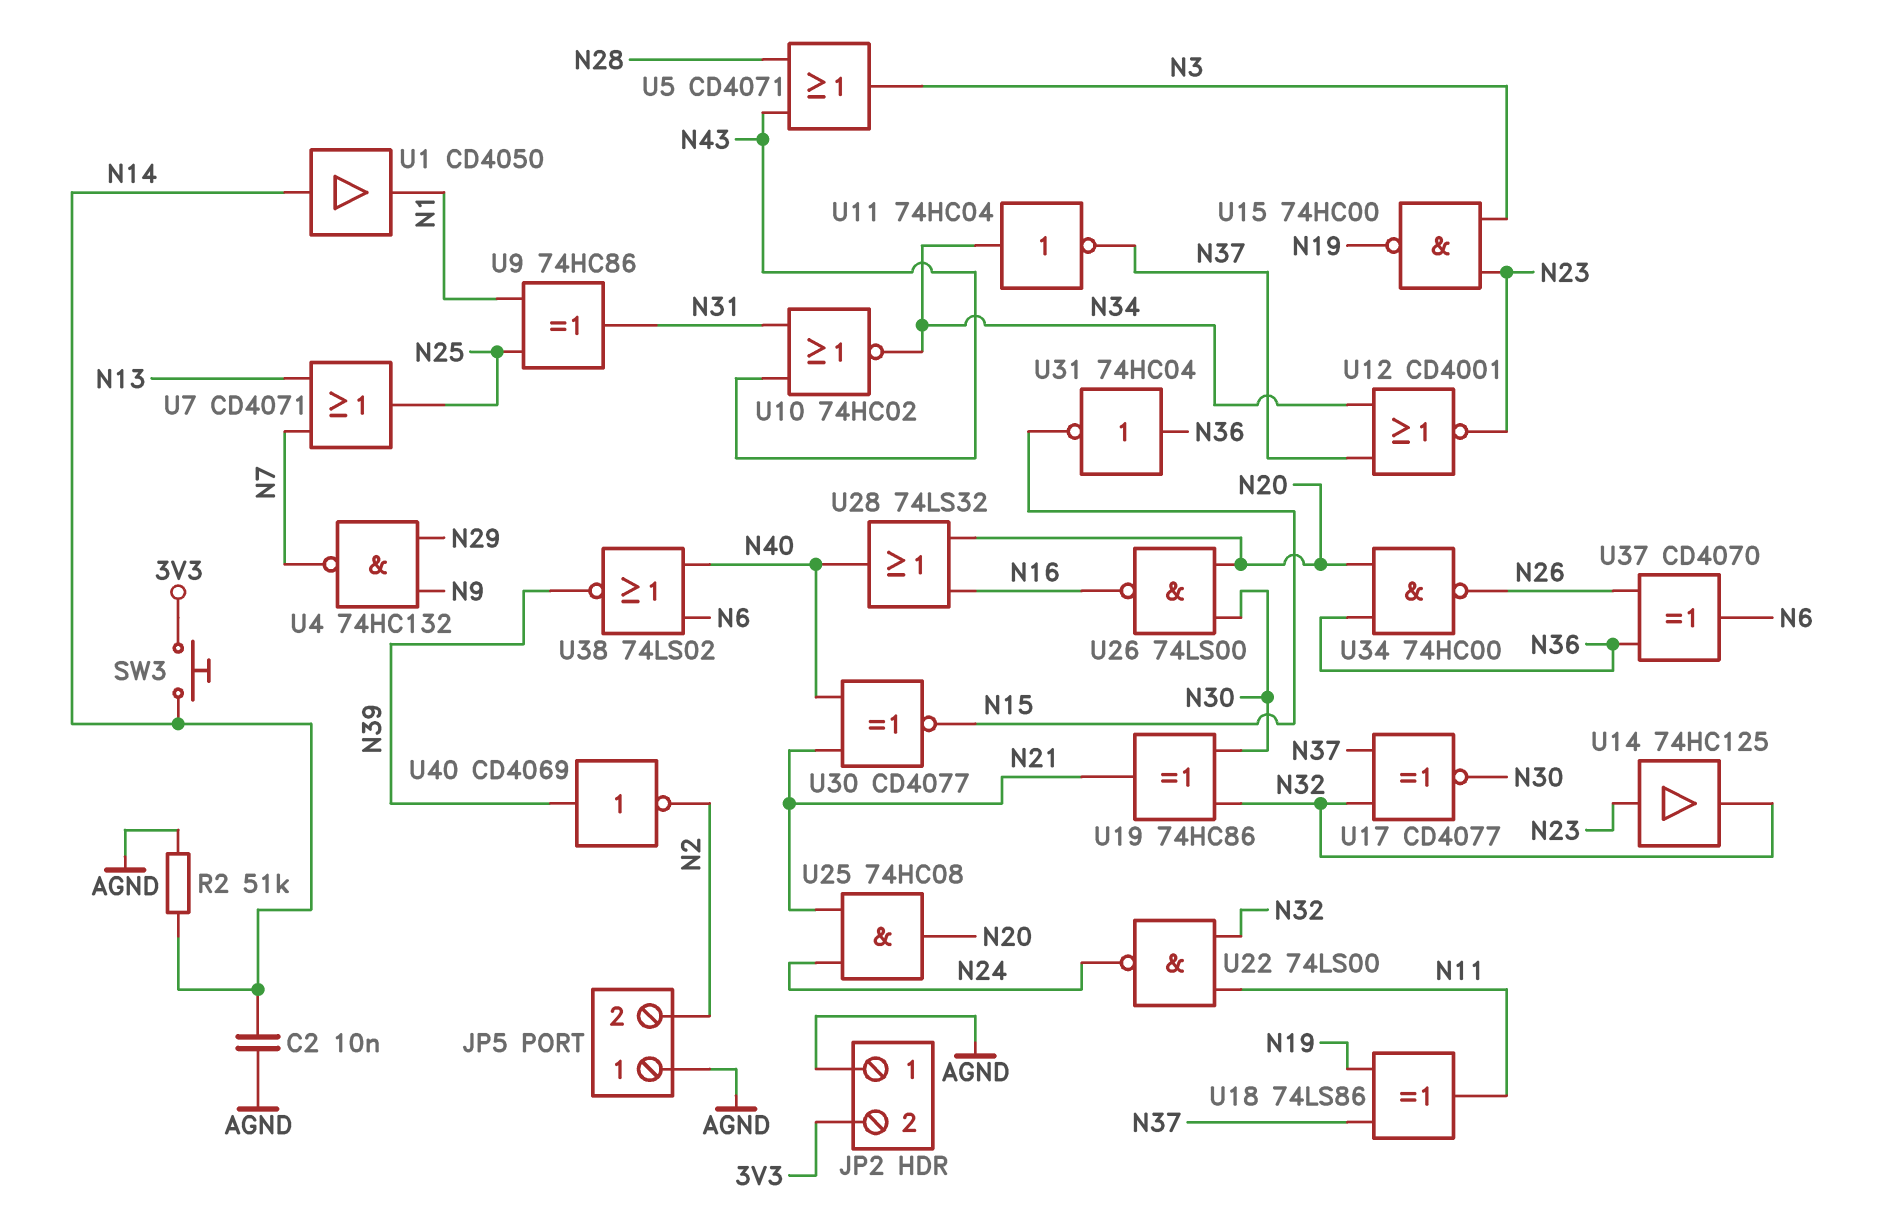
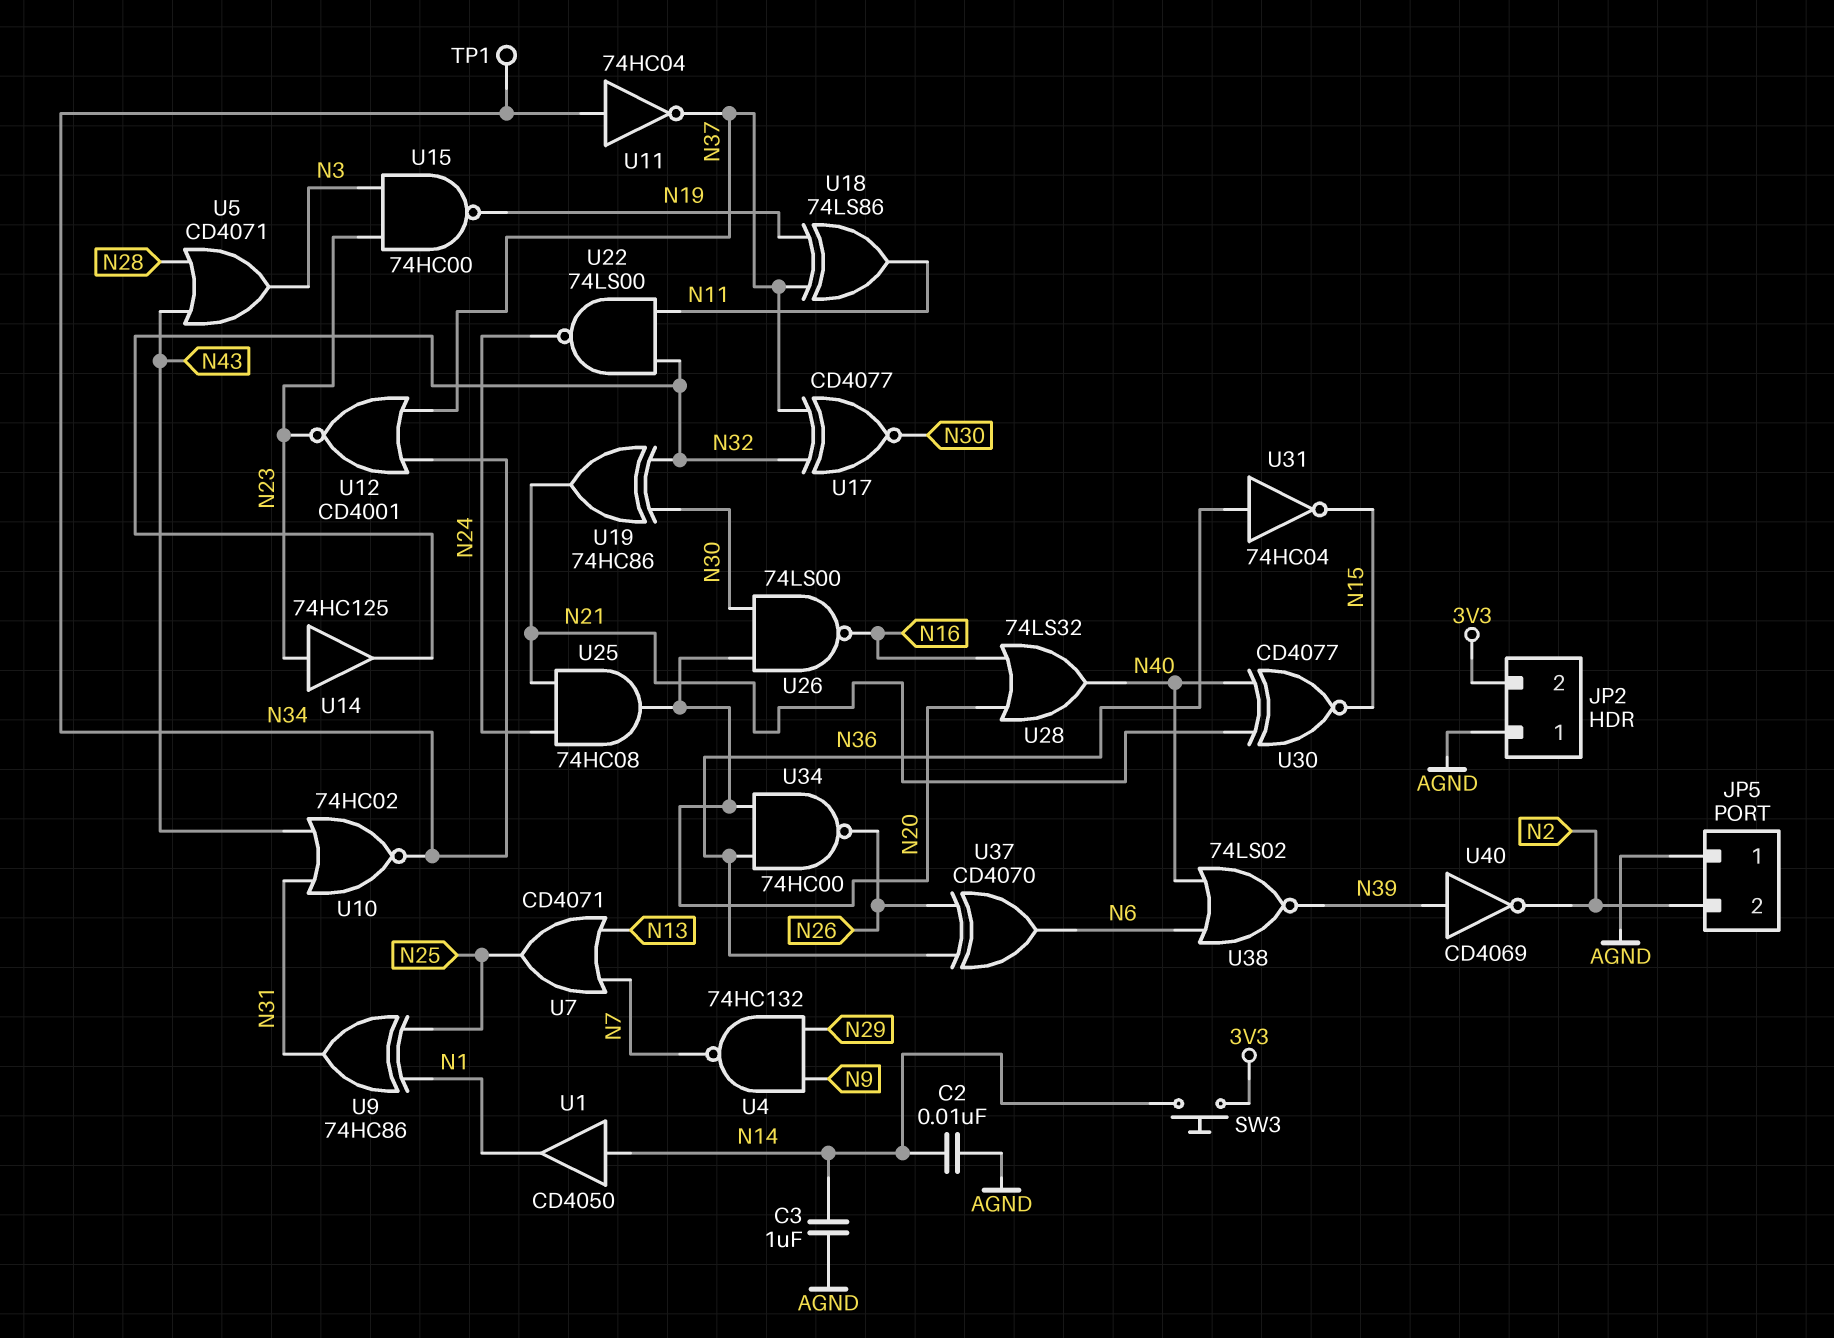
C3: none -> 1uF (AGND, N14)
R2: 51k (AGND, N14) -> none
TP1: none -> test point (N34)

